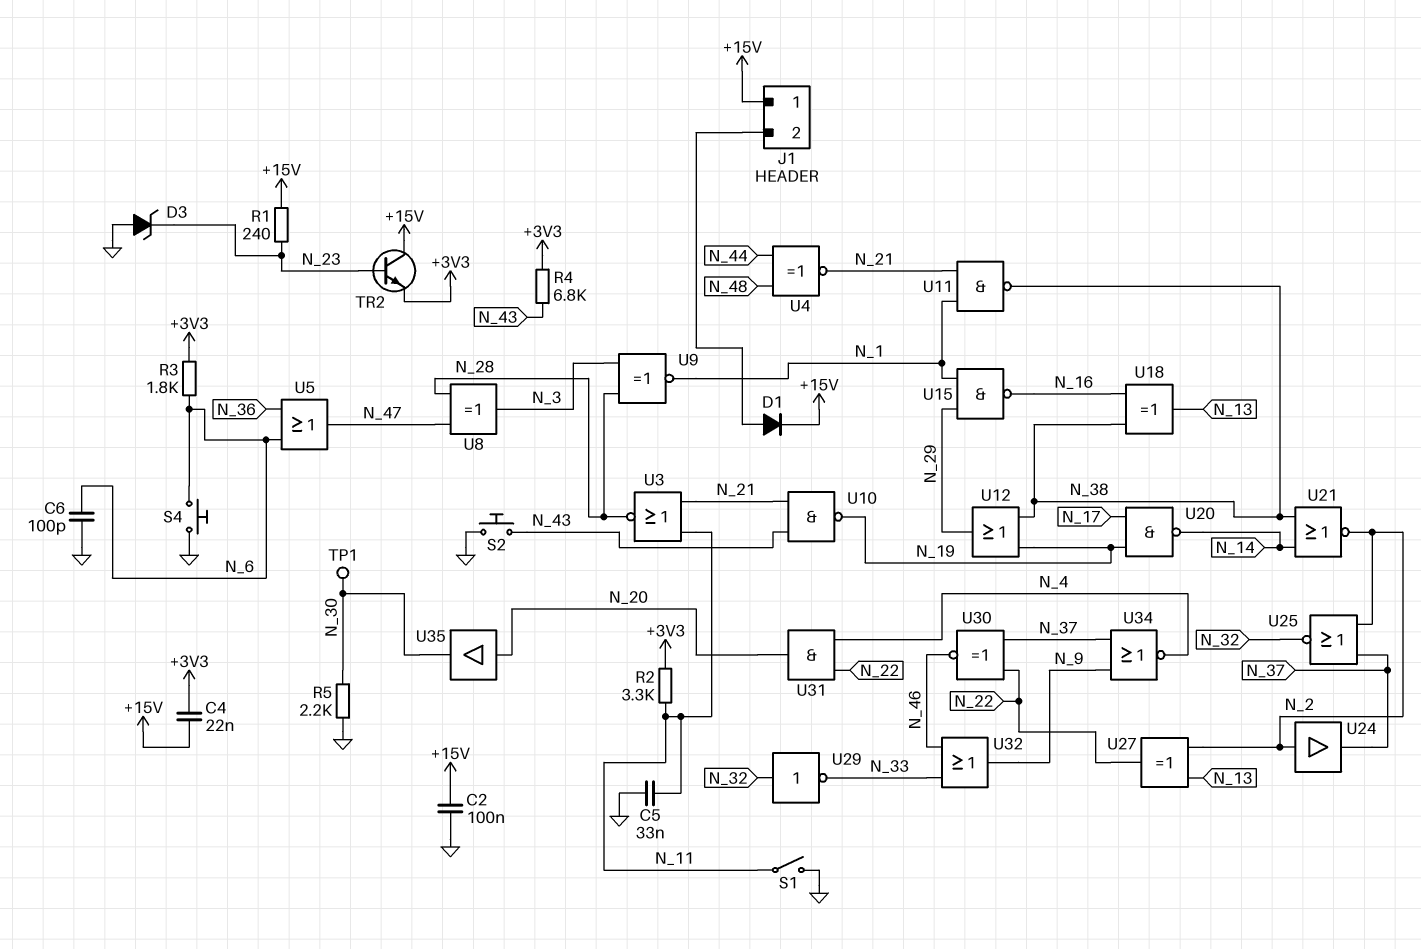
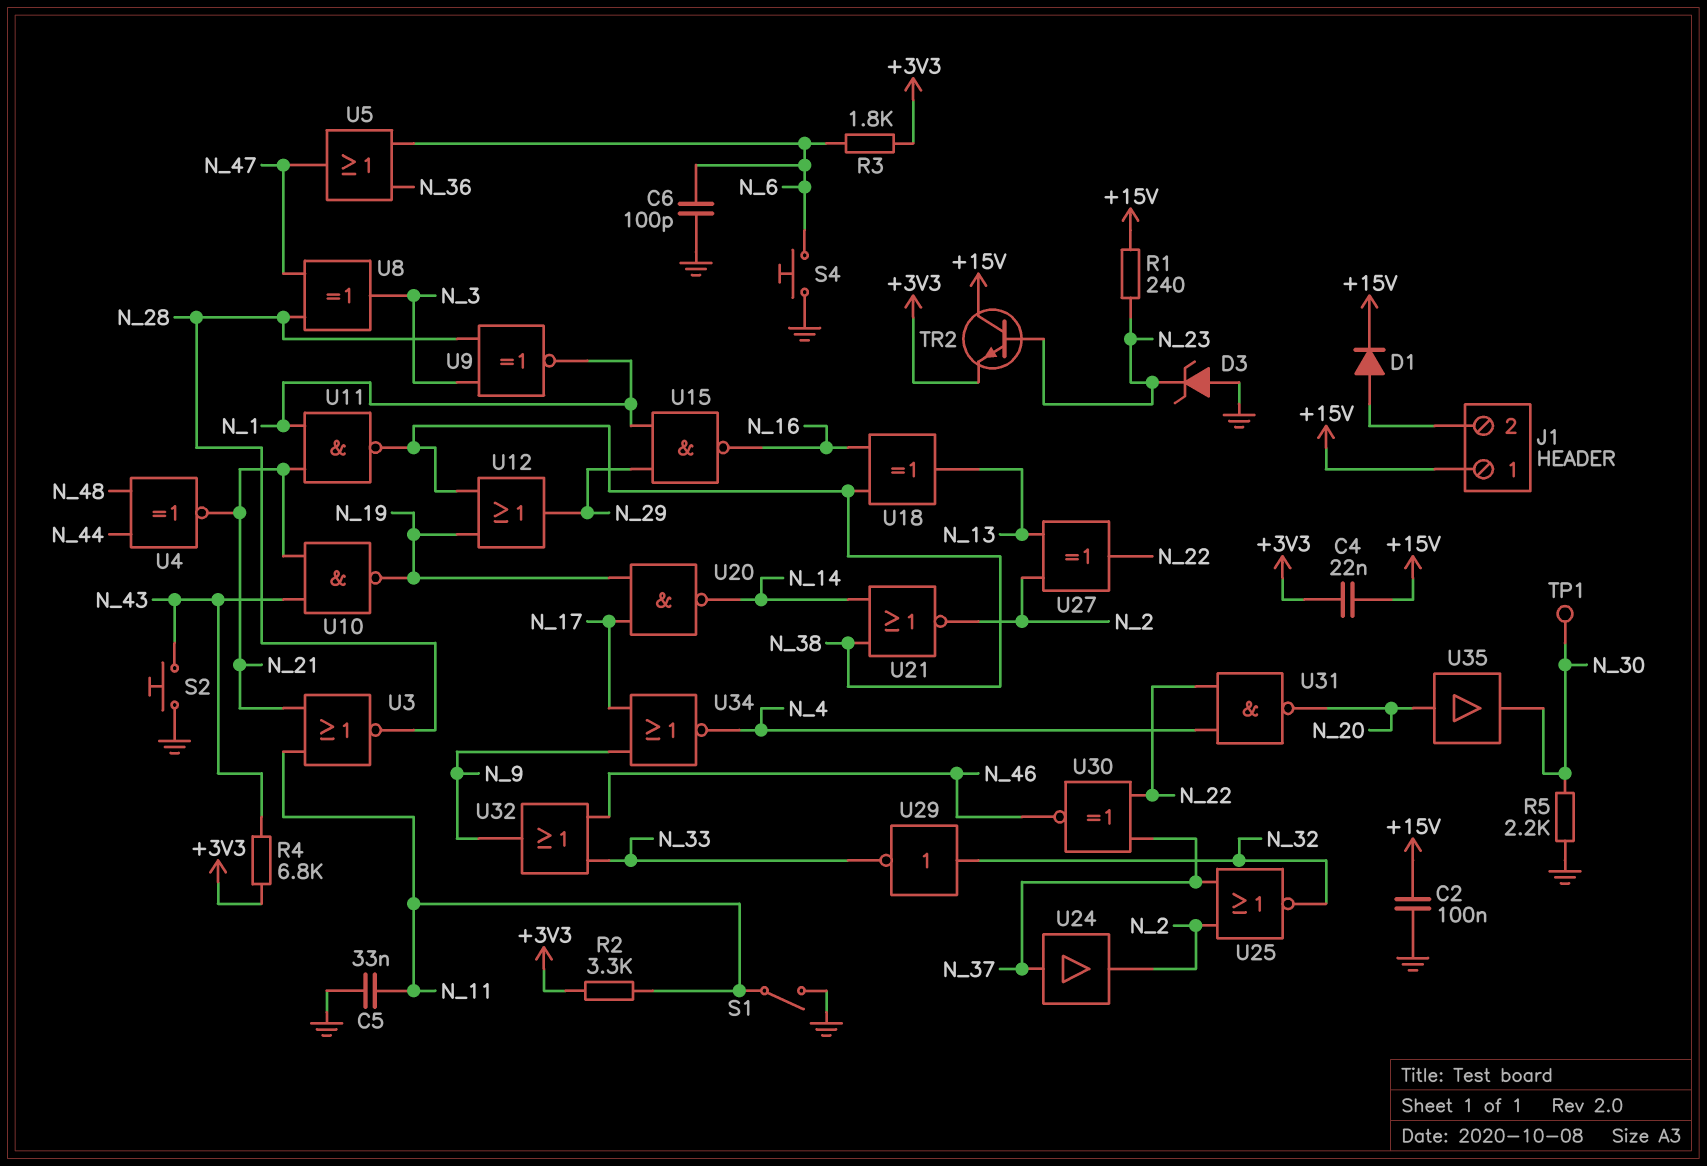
U24: buffer (in N_2, out N_37) -> buffer (in N_37, out N_2)
U31: AND (in N_4, in N_22, out N_20) -> NAND (in N_4, in N_22, out N_20)
U34: NOR (in N_9, in N_37, out N_4) -> NOR (in N_9, in N_17, out N_4)

